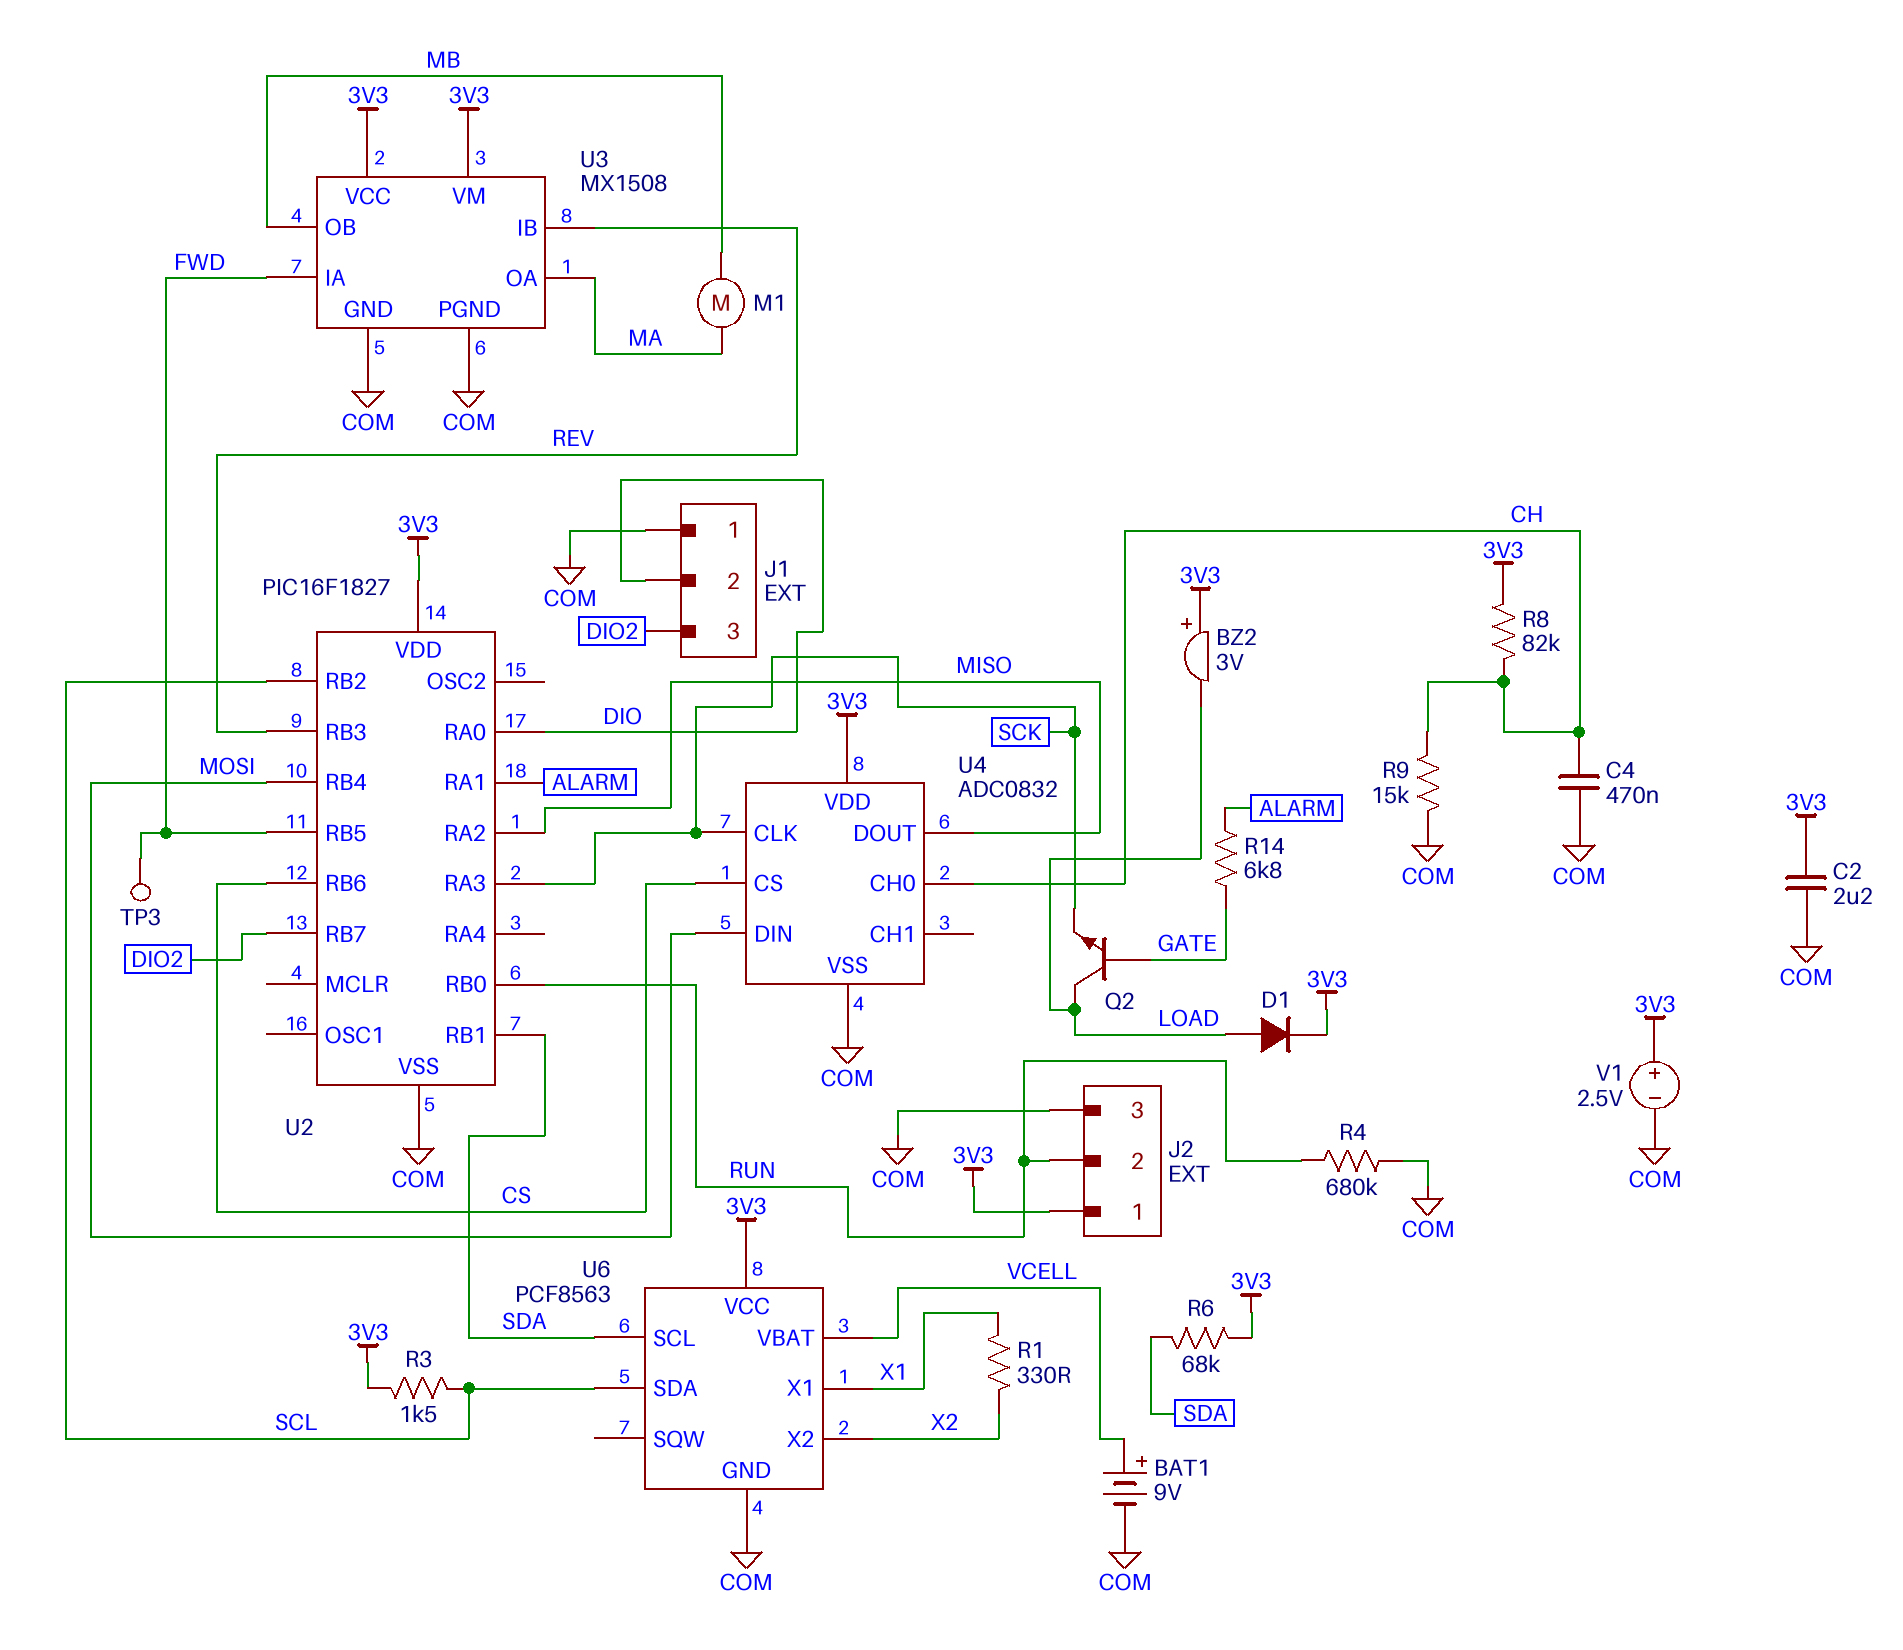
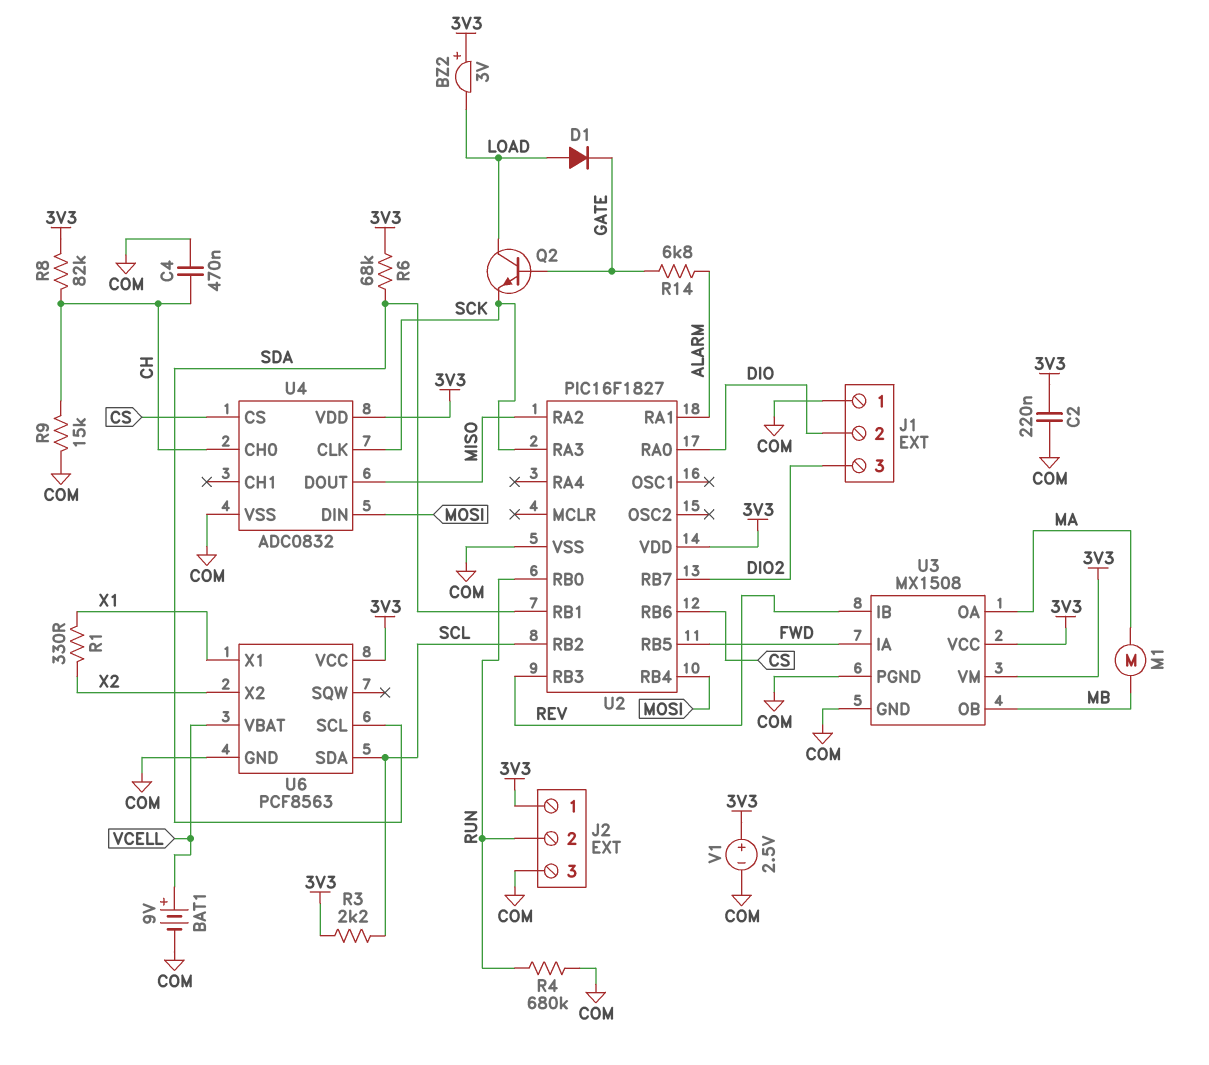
C2: 2.2uF (3V3, COM) -> 220nF (3V3, COM)
D1: diode (A LOAD, K 3V3) -> diode (A LOAD, K GATE)
R3: 1.5k (3V3, SCL) -> 2.2k (3V3, SCL)
TP3: test point (FWD) -> none

